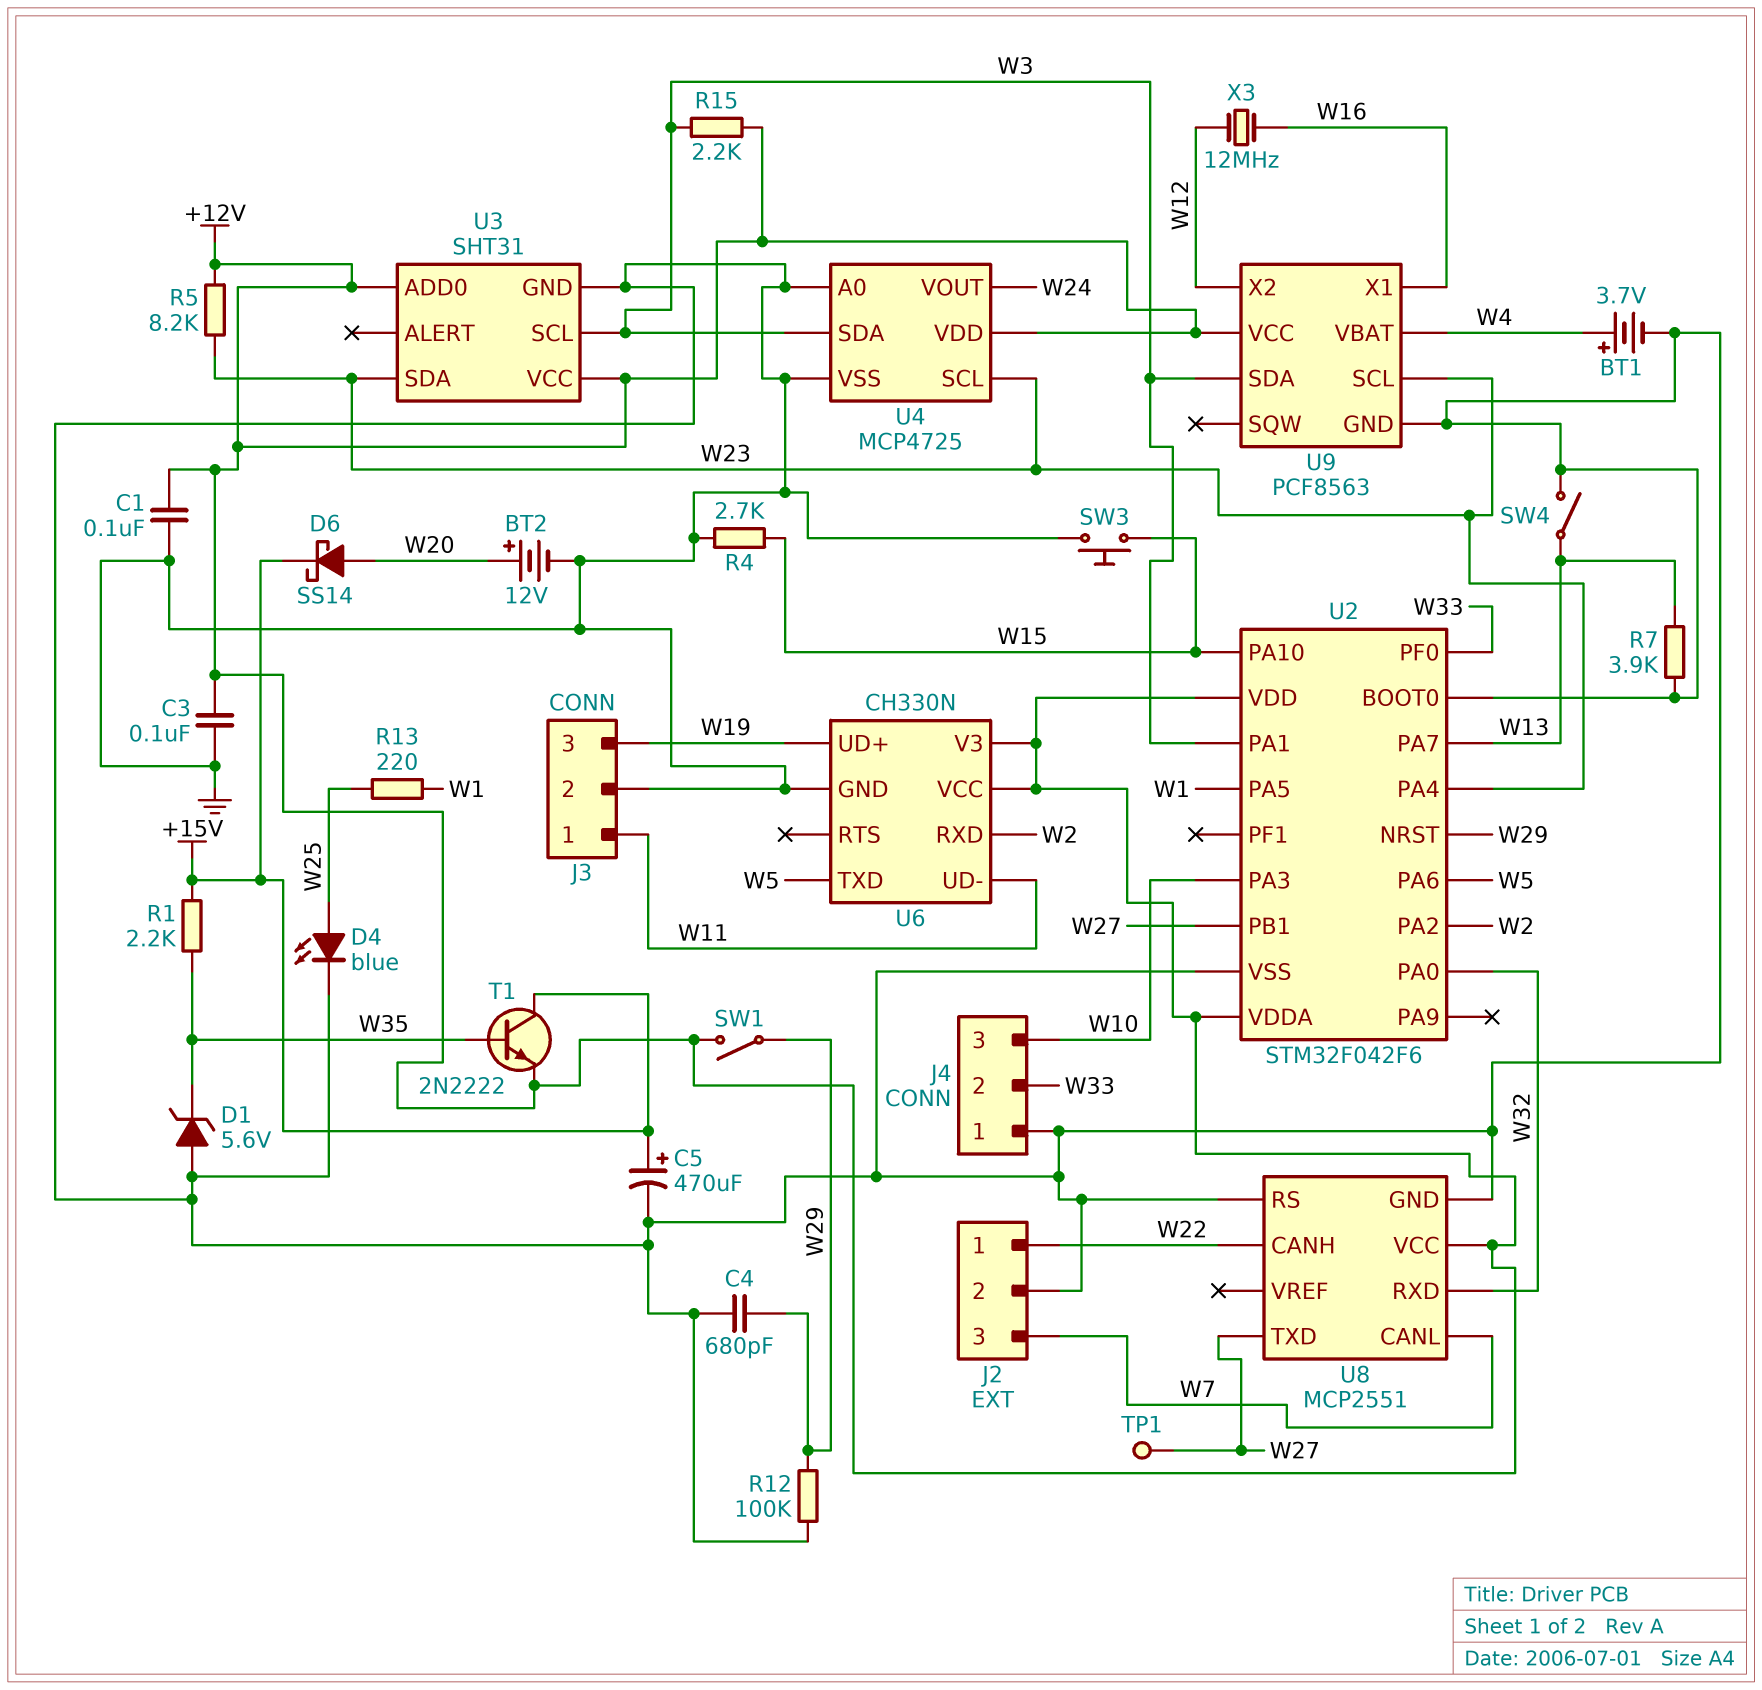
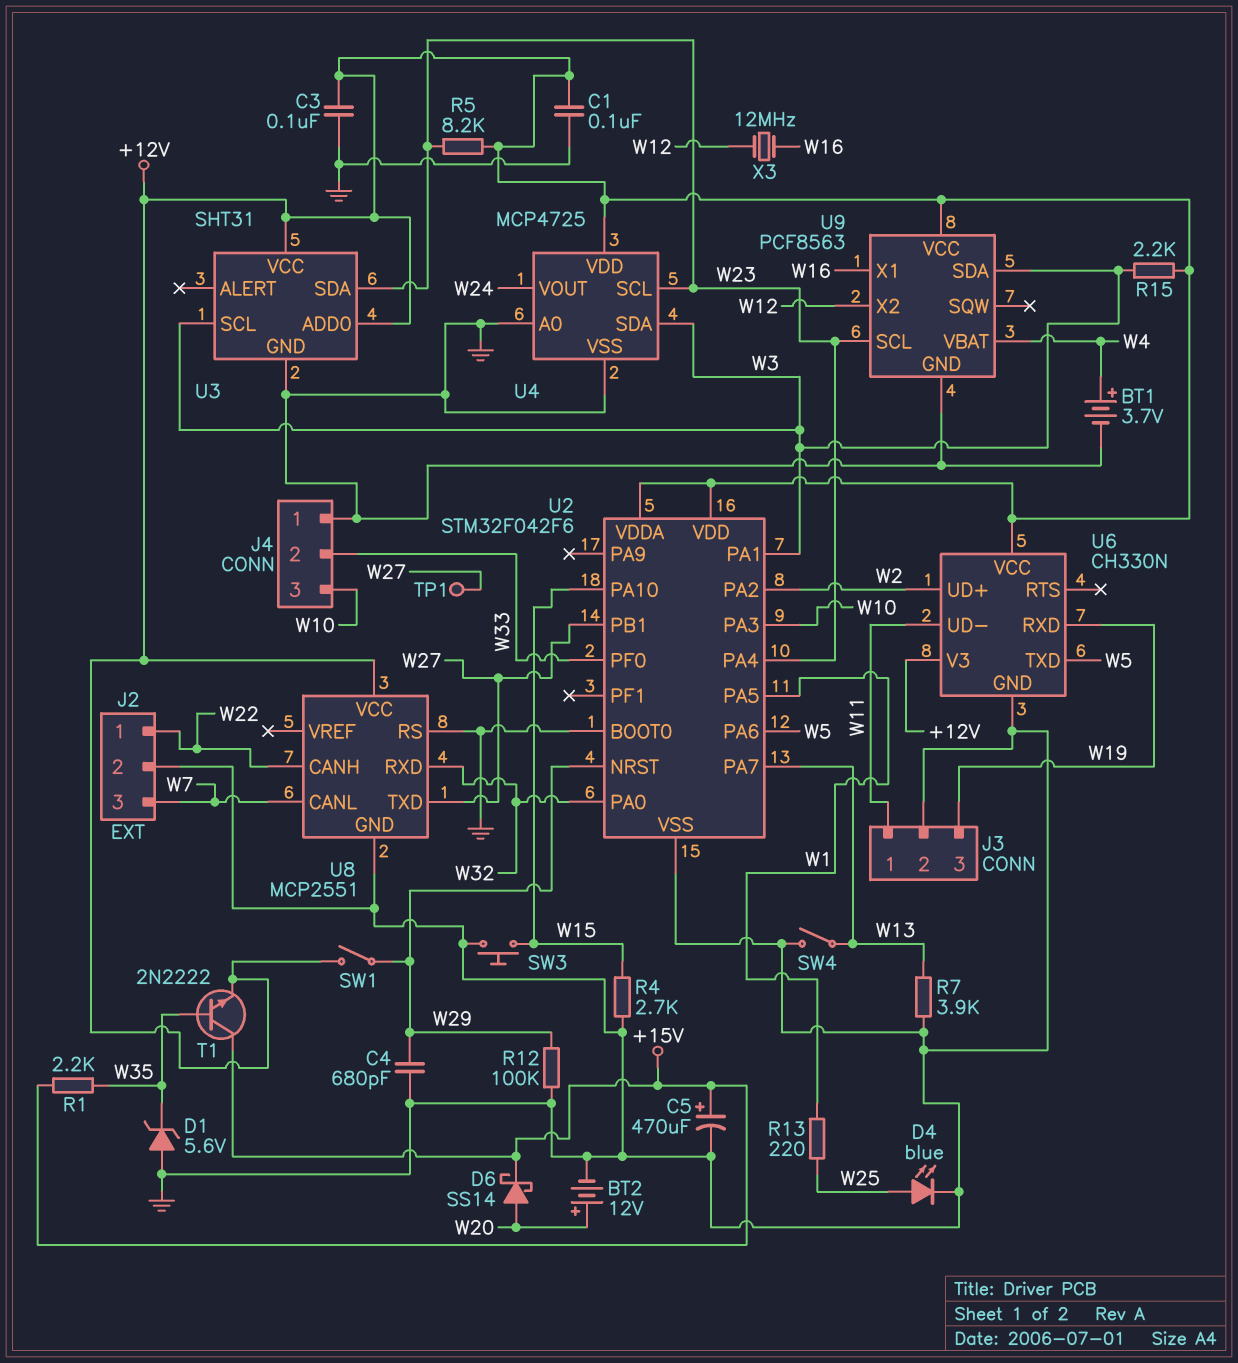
U6 pin RXD: W2 -> W19
U6 pin UD+: W19 -> W2

